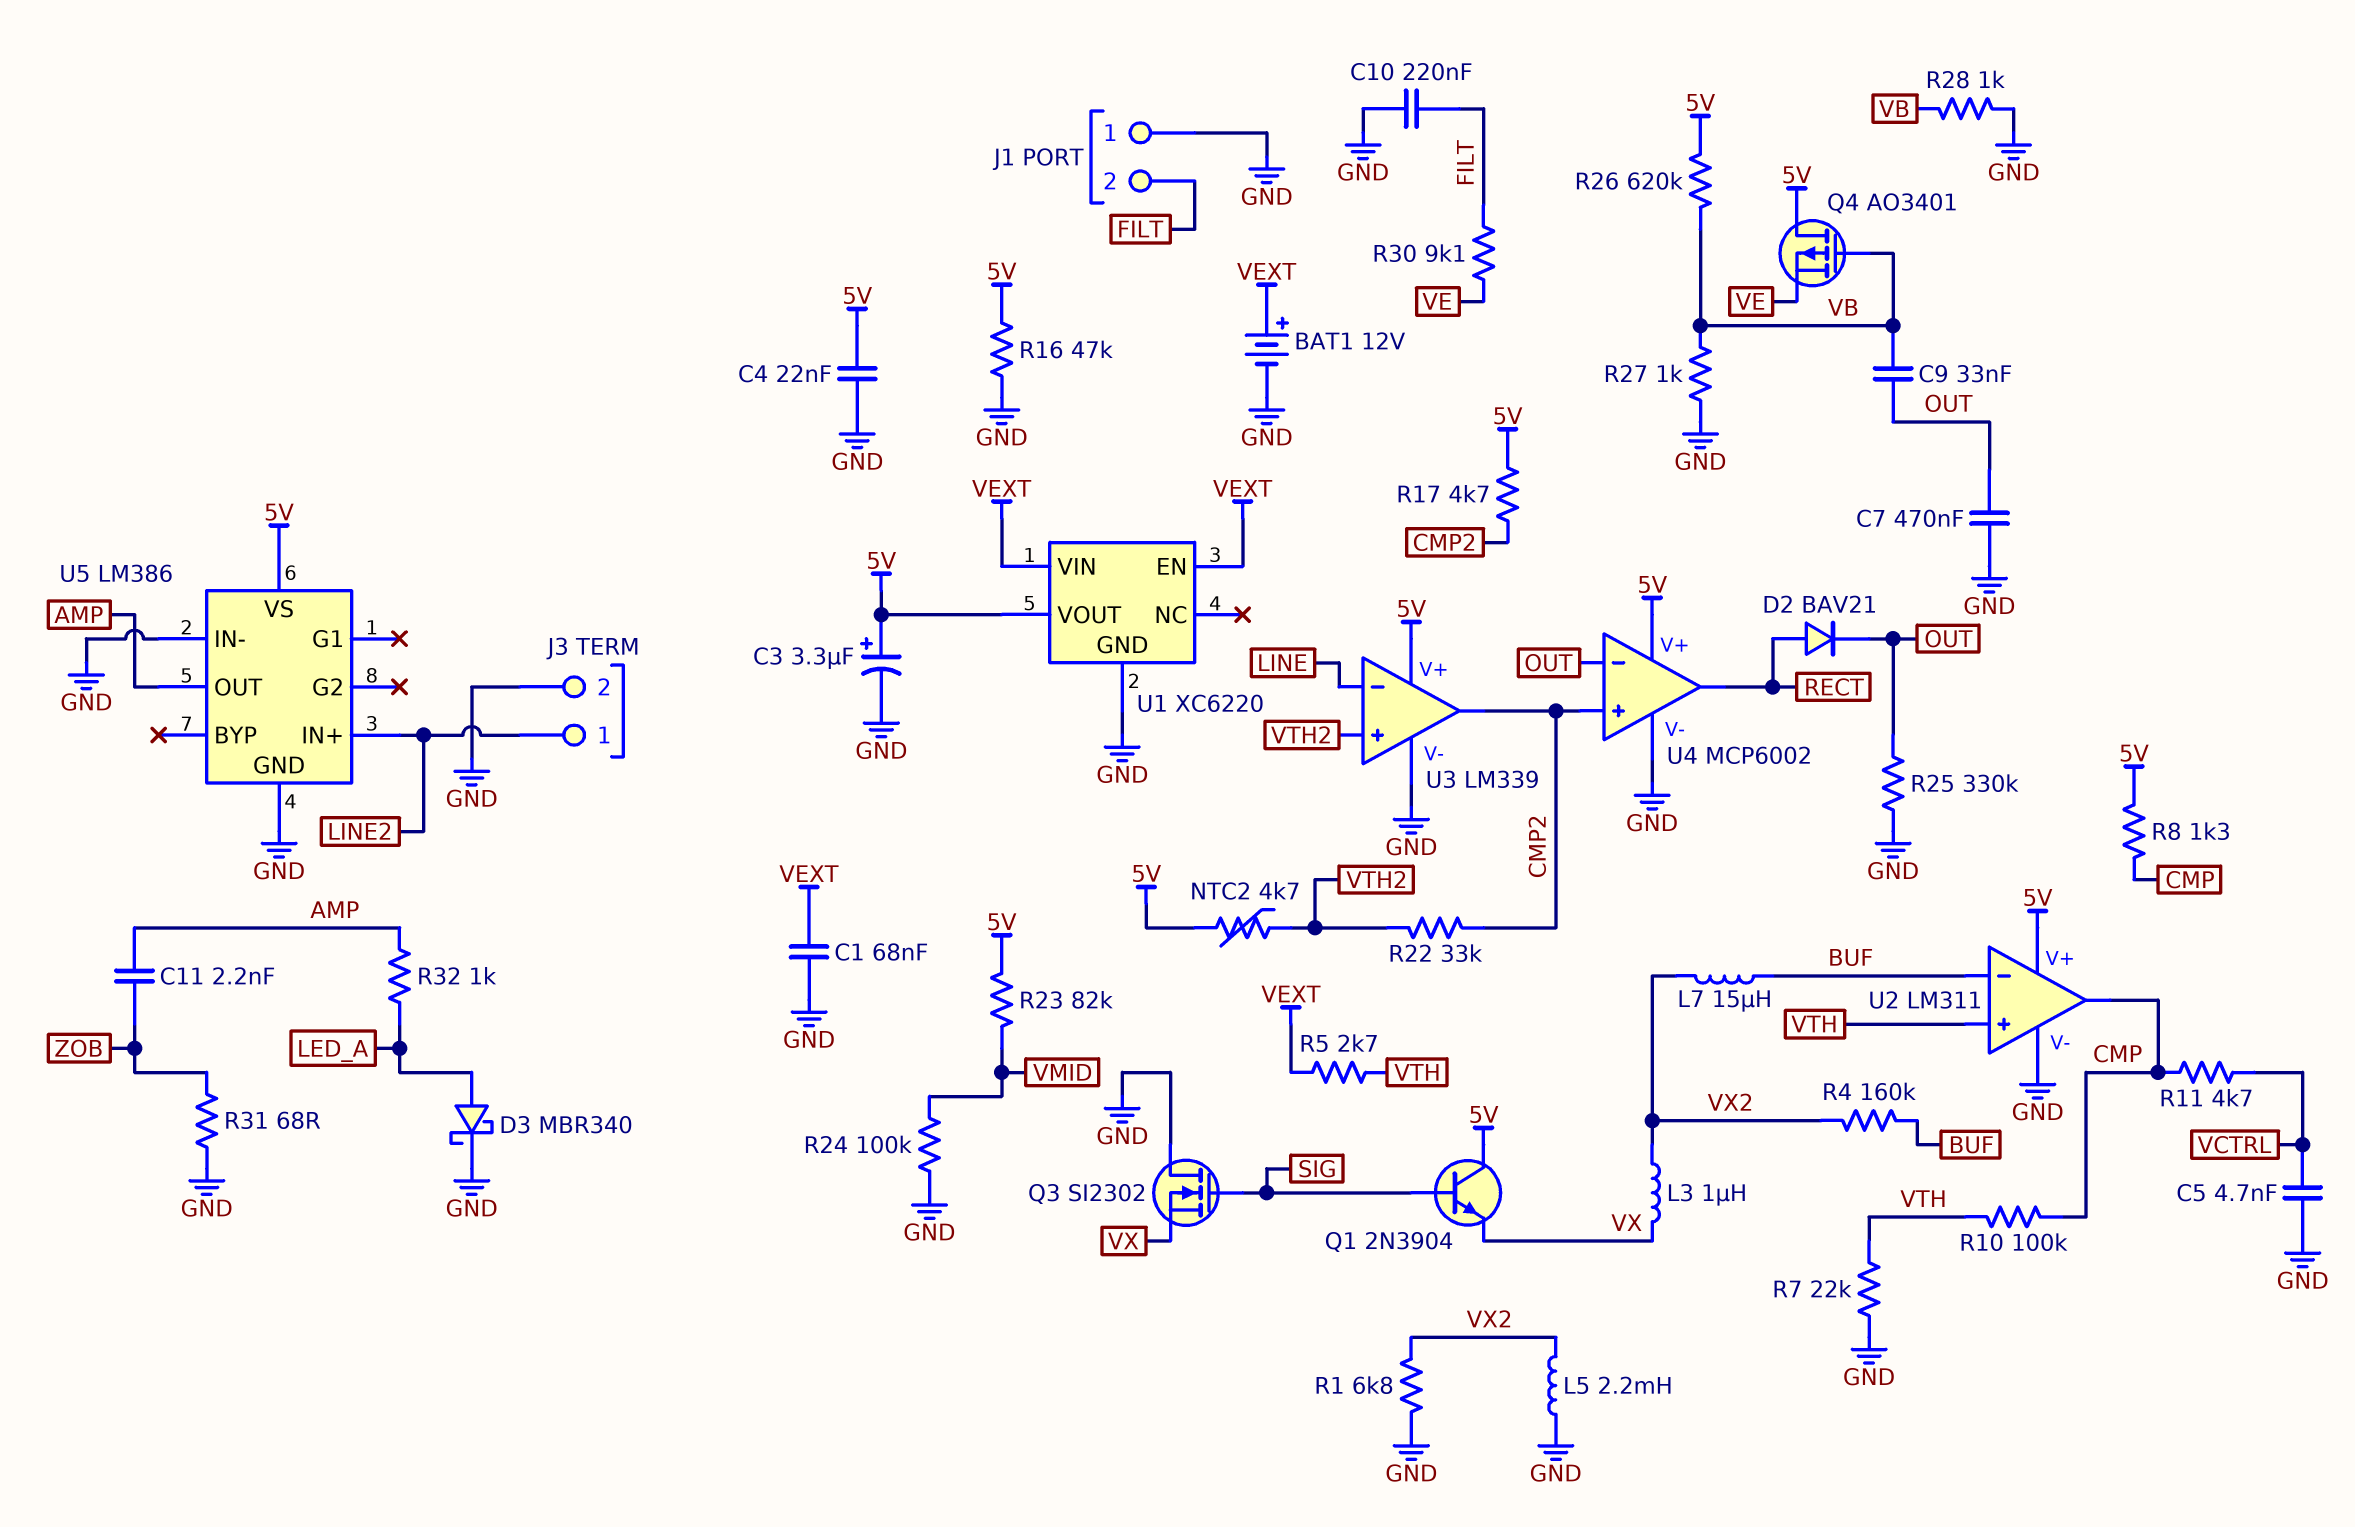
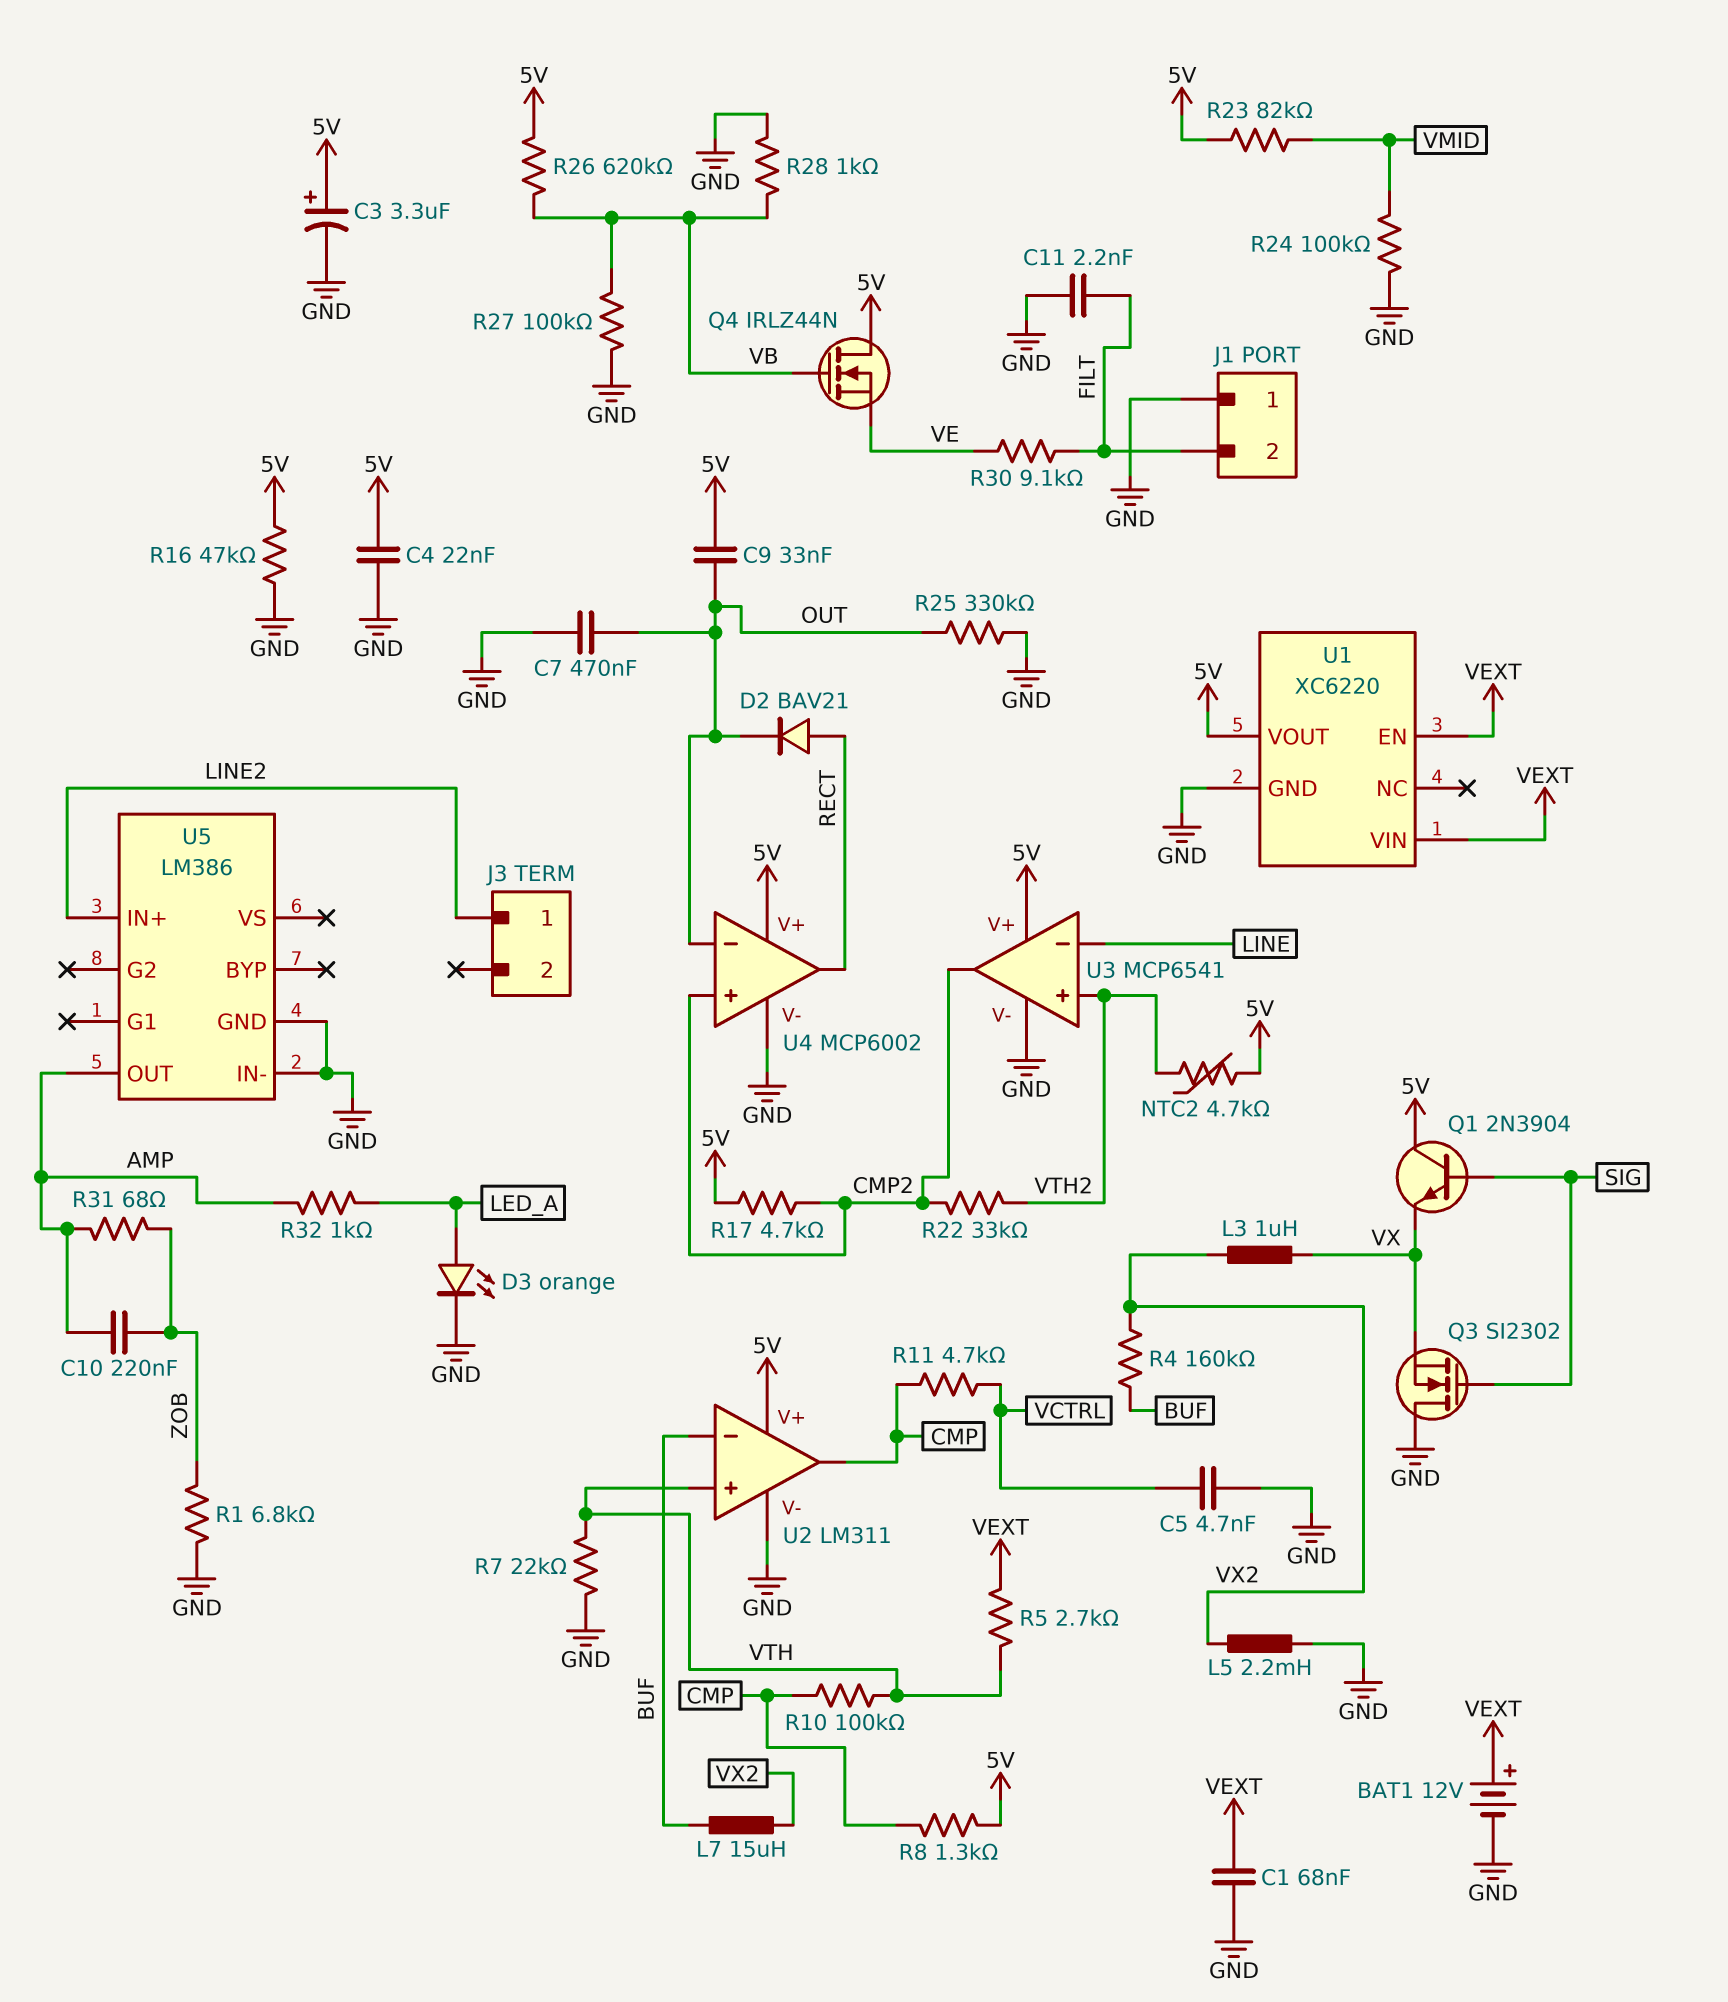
C9: 33nF (OUT, VB) -> 33nF (5V, OUT)
C10: 220nF (FILT, GND) -> 220nF (AMP, ZOB)
C11: 2.2nF (AMP, ZOB) -> 2.2nF (FILT, GND)
D3: schottky MBR340 (A LED_A, K GND) -> LED orange (A LED_A, K GND)
J3 pin 2: GND -> none
Q4: PMOS AO3401 (G VB, D 5V, S VE) -> NMOS IRLZ44N (G VB, D 5V, S VE)
R1: 6.8k (GND, VX2) -> 6.8k (GND, ZOB)
R27: 1k (GND, VB) -> 100k (GND, VB)
R31: 68 (GND, ZOB) -> 68 (AMP, ZOB)
U3: LM339 -> MCP6541
U5 pin VS: 5V -> none

